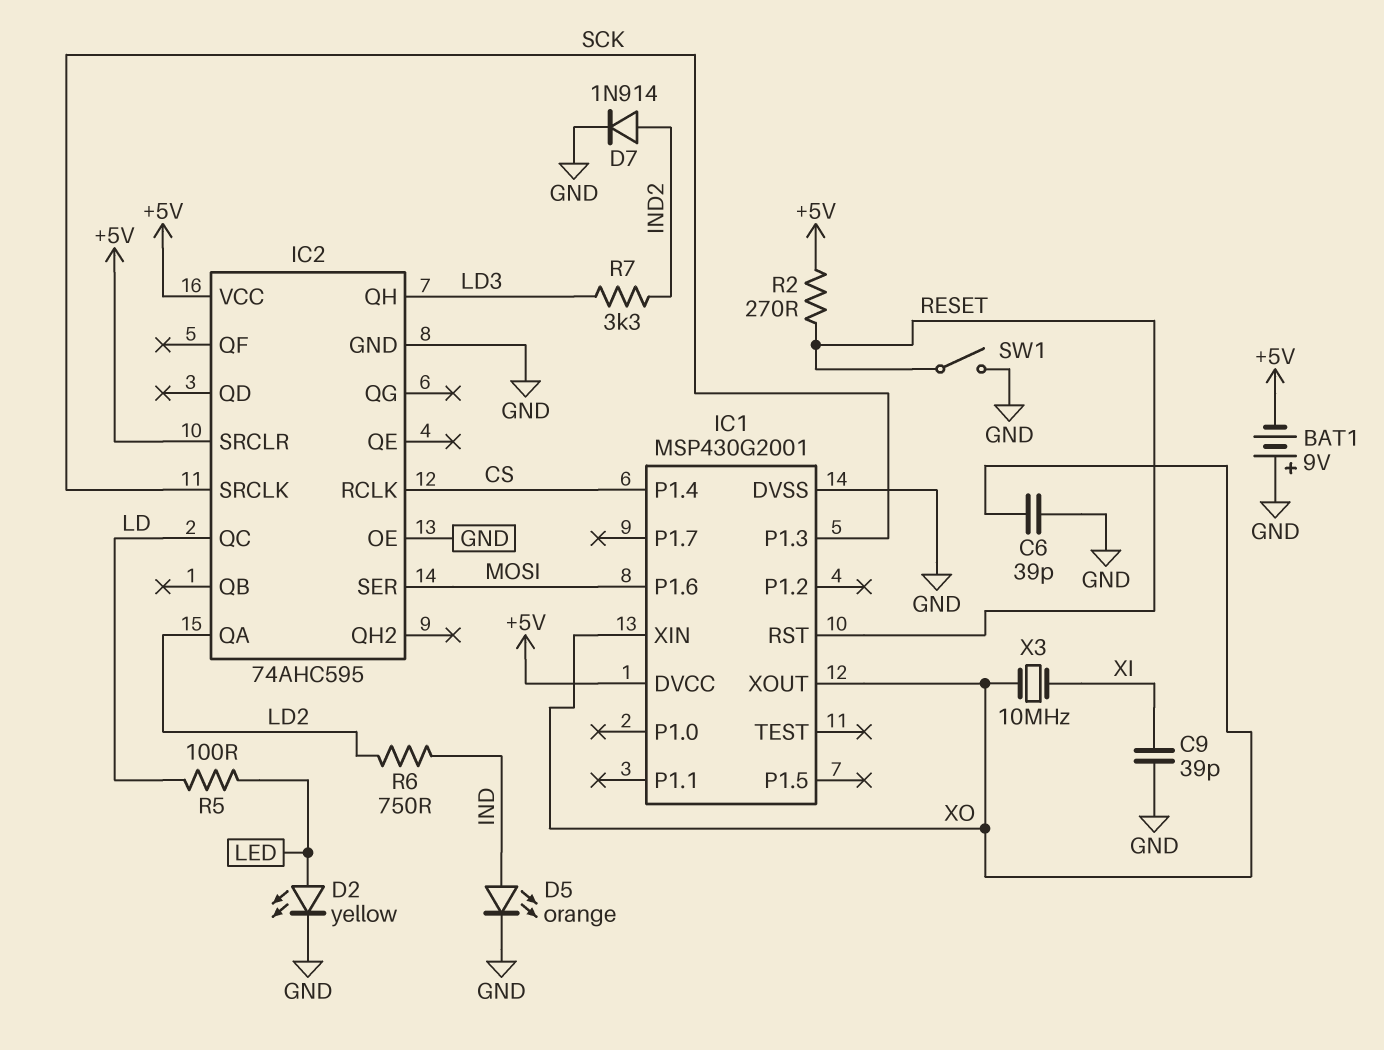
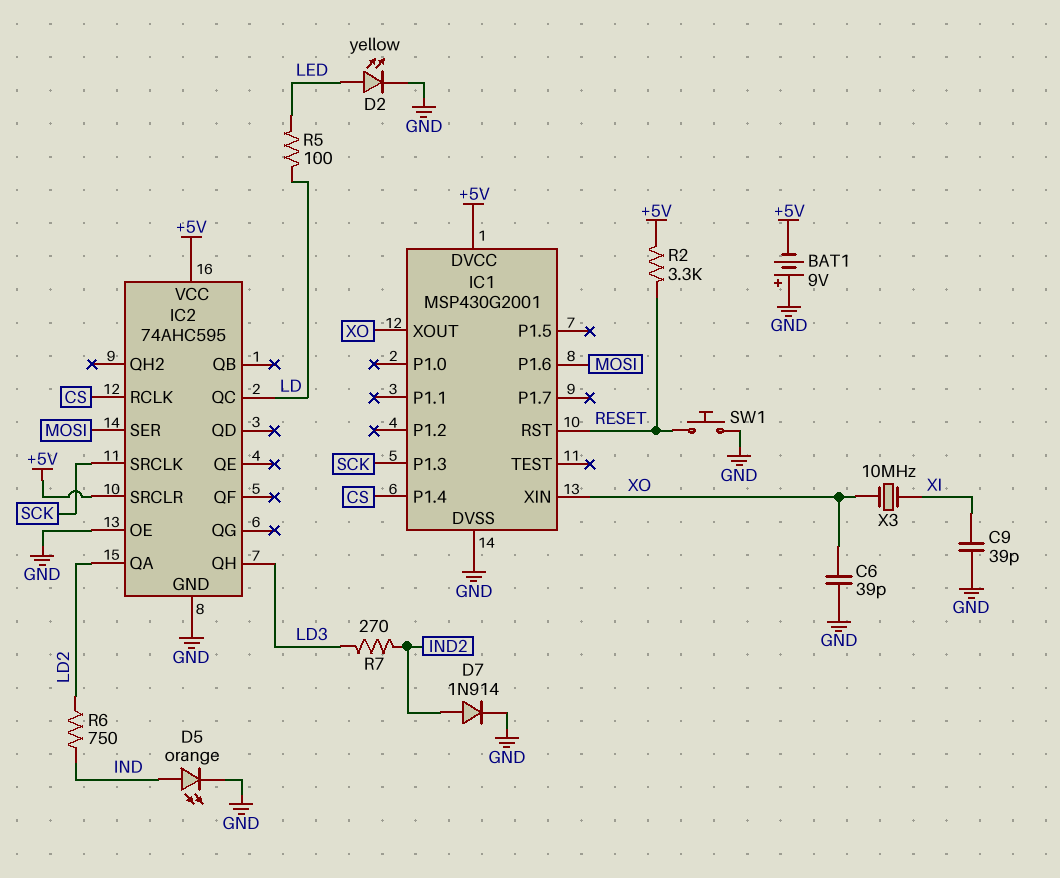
R2: 270 (+5V, RESET) -> 3.3k (+5V, RESET)
R7: 3.3k (IND2, LD3) -> 270 (IND2, LD3)
SW1: switch (GND, RESET) -> button (GND, RESET)

